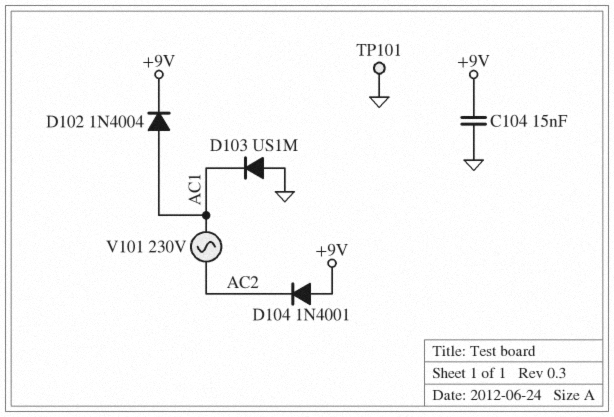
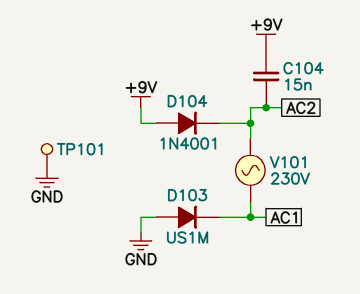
C104: 15nF (+9V, GND) -> 15nF (+9V, AC2)
D102: diode 1N4004 (A AC1, K +9V) -> none

